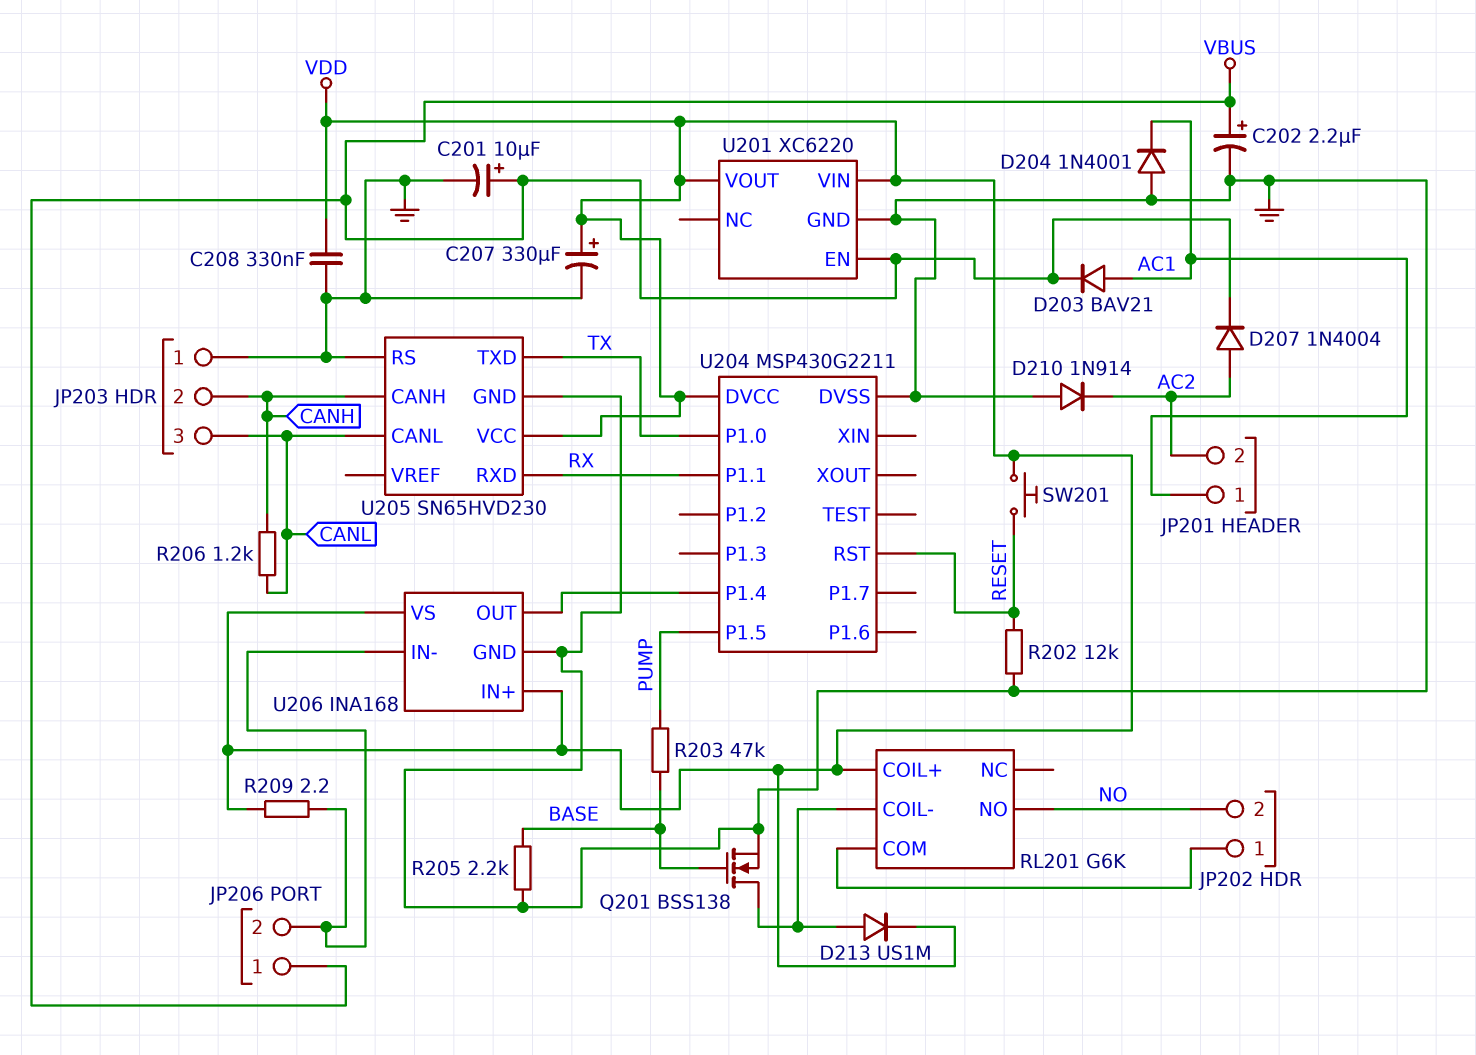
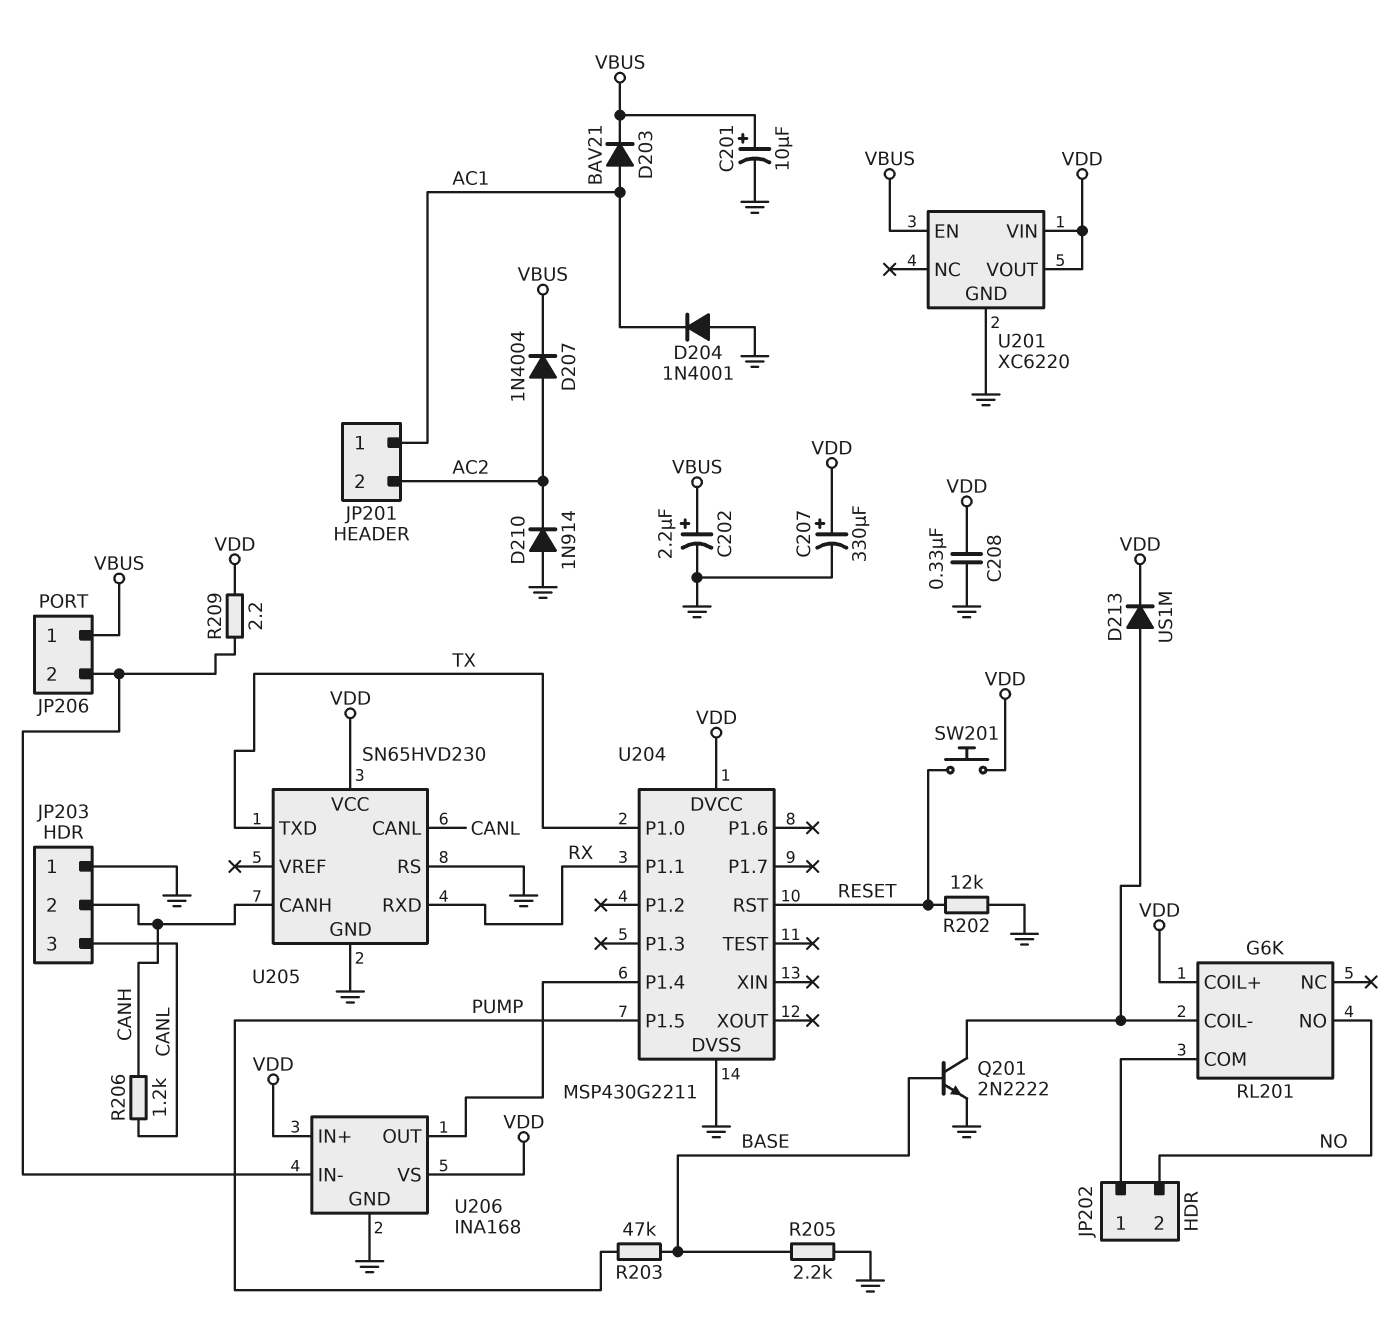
Q201: NMOS BSS138 (G BASE, D RL201/COIL-, S GND) -> NPN 2N2222 (B BASE, C RL201/COIL-, E GND)

